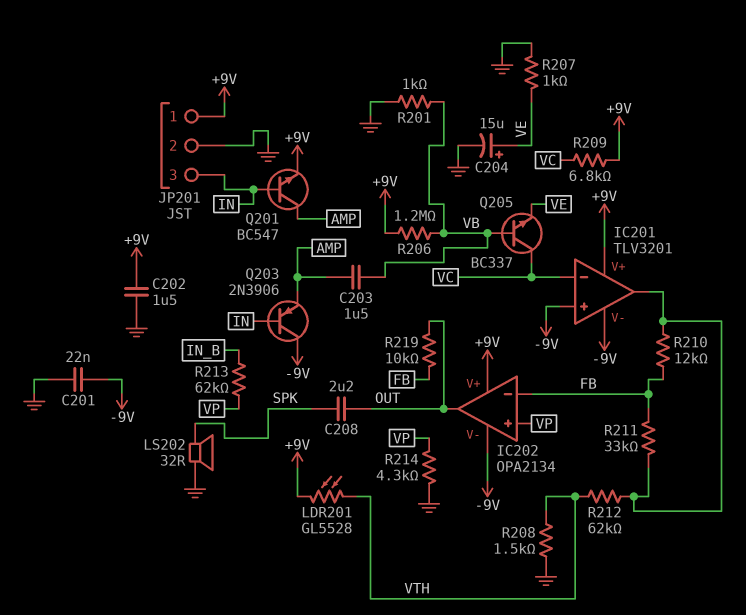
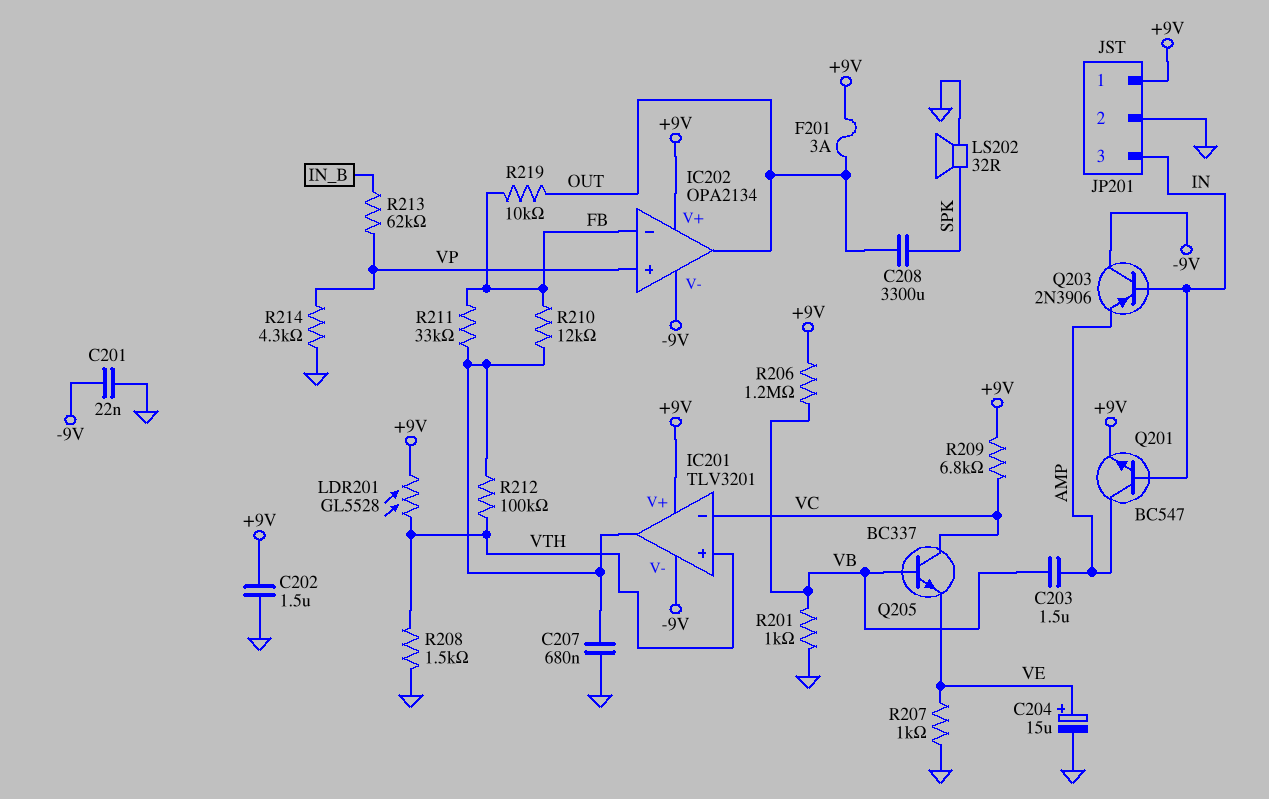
C207: none -> 680nF (GND, IC201/out)
C208: 2.2uF (OUT, SPK) -> 3300uF (OUT, SPK)
F201: none -> 3A (+9V, OUT)
IC201 pin in+: -9V -> VTH
R212: 62k (IC201/out, VTH) -> 100k (IC201/out, VTH)

